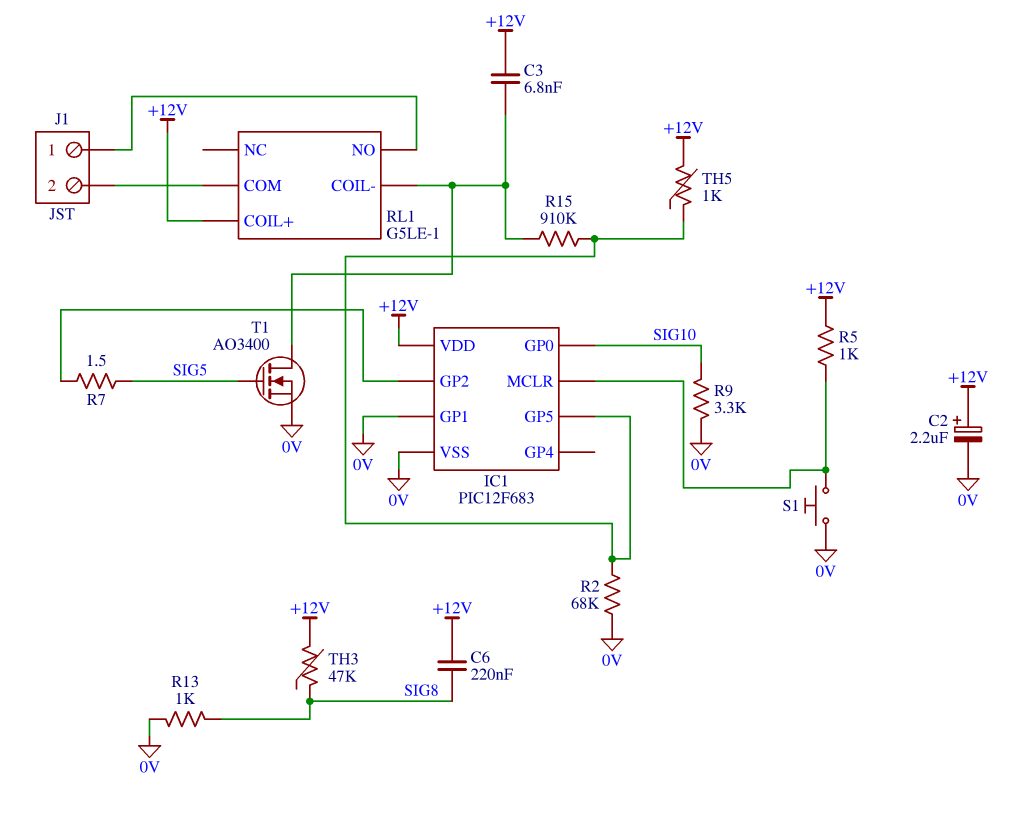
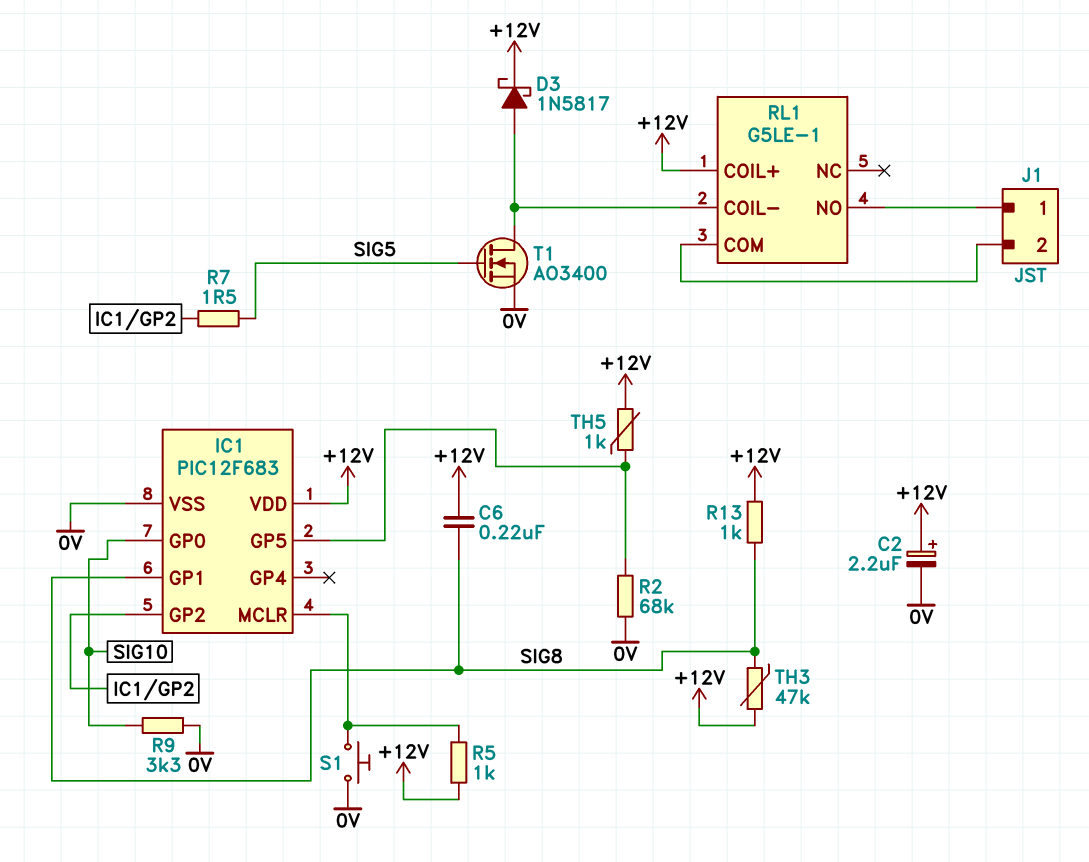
C3: 6.8nF (+12V, RL1/COIL-) -> none
D3: none -> schottky 1N5817 (A RL1/COIL-, K +12V)
IC1 pin GP1: 0V -> SIG8
R13: 1k (0V, SIG8) -> 1k (+12V, SIG8)
R15: 910k (IC1/GP5, RL1/COIL-) -> none

